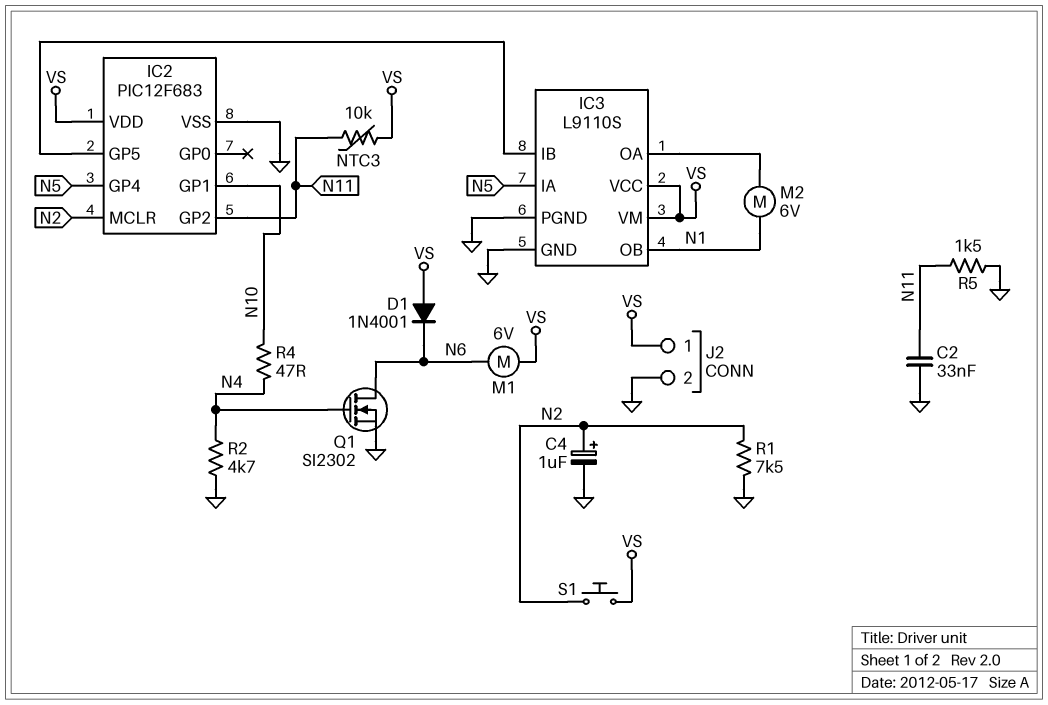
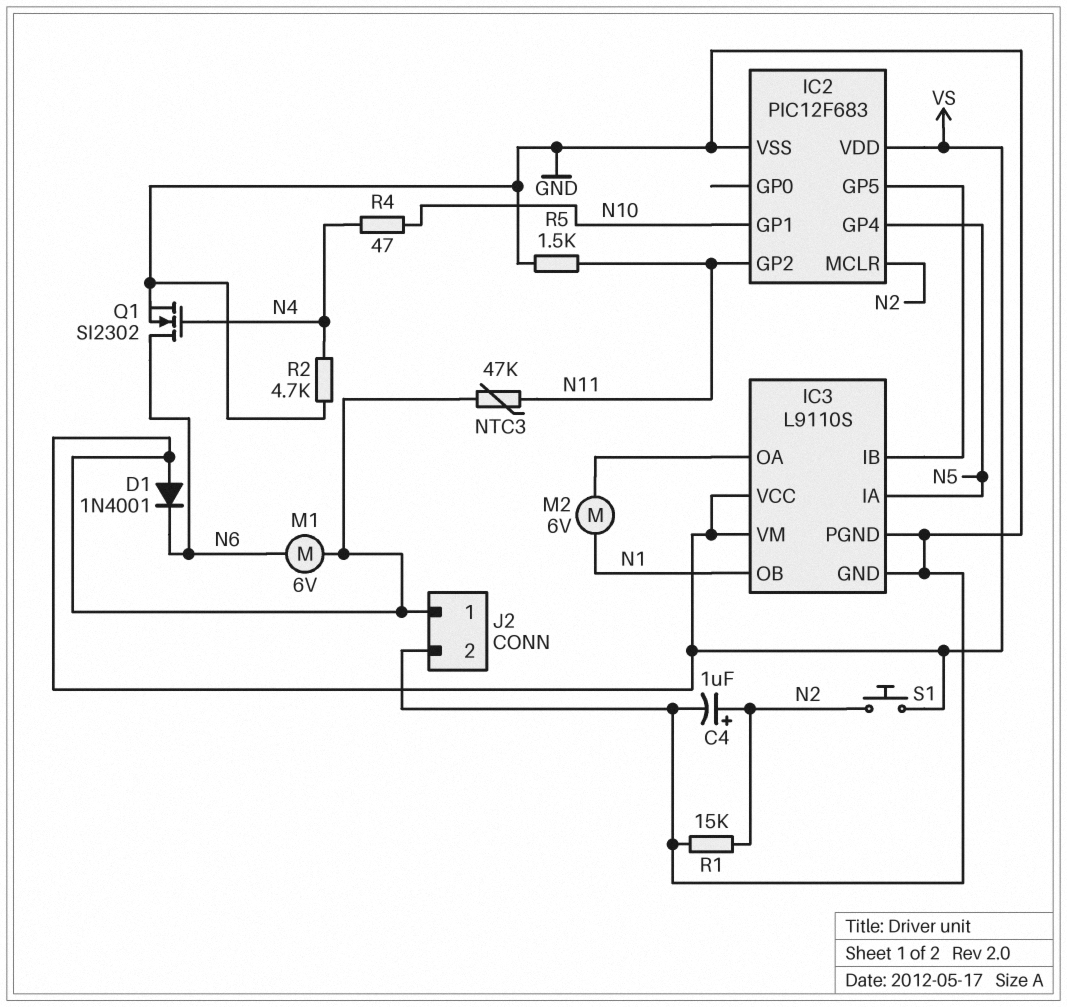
C2: 33nF (GND, N11) -> none
NTC3: 10k (N11, VS) -> 47k (N11, VS)
R1: 7.5k (GND, N2) -> 15k (GND, N2)

